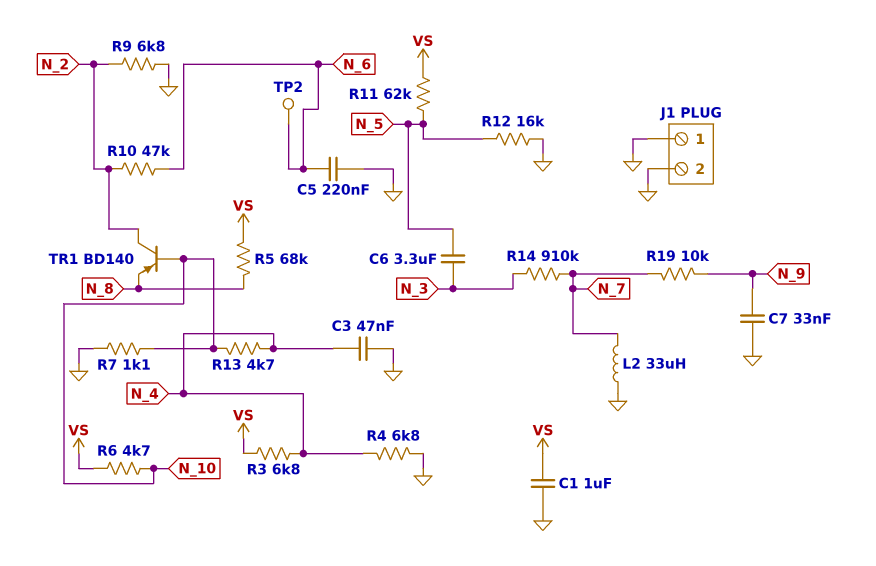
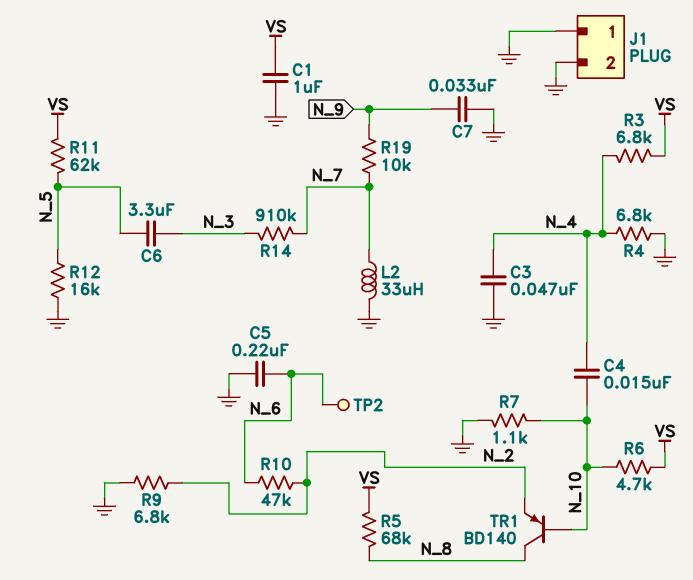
C4: none -> 15nF (N_4, N_10)
R13: 4.7k (N_4, N_10) -> none
TR1: PNP BD140 (B N_10, C N_2, E N_8) -> PNP BD140 (B N_10, C N_8, E N_2)

